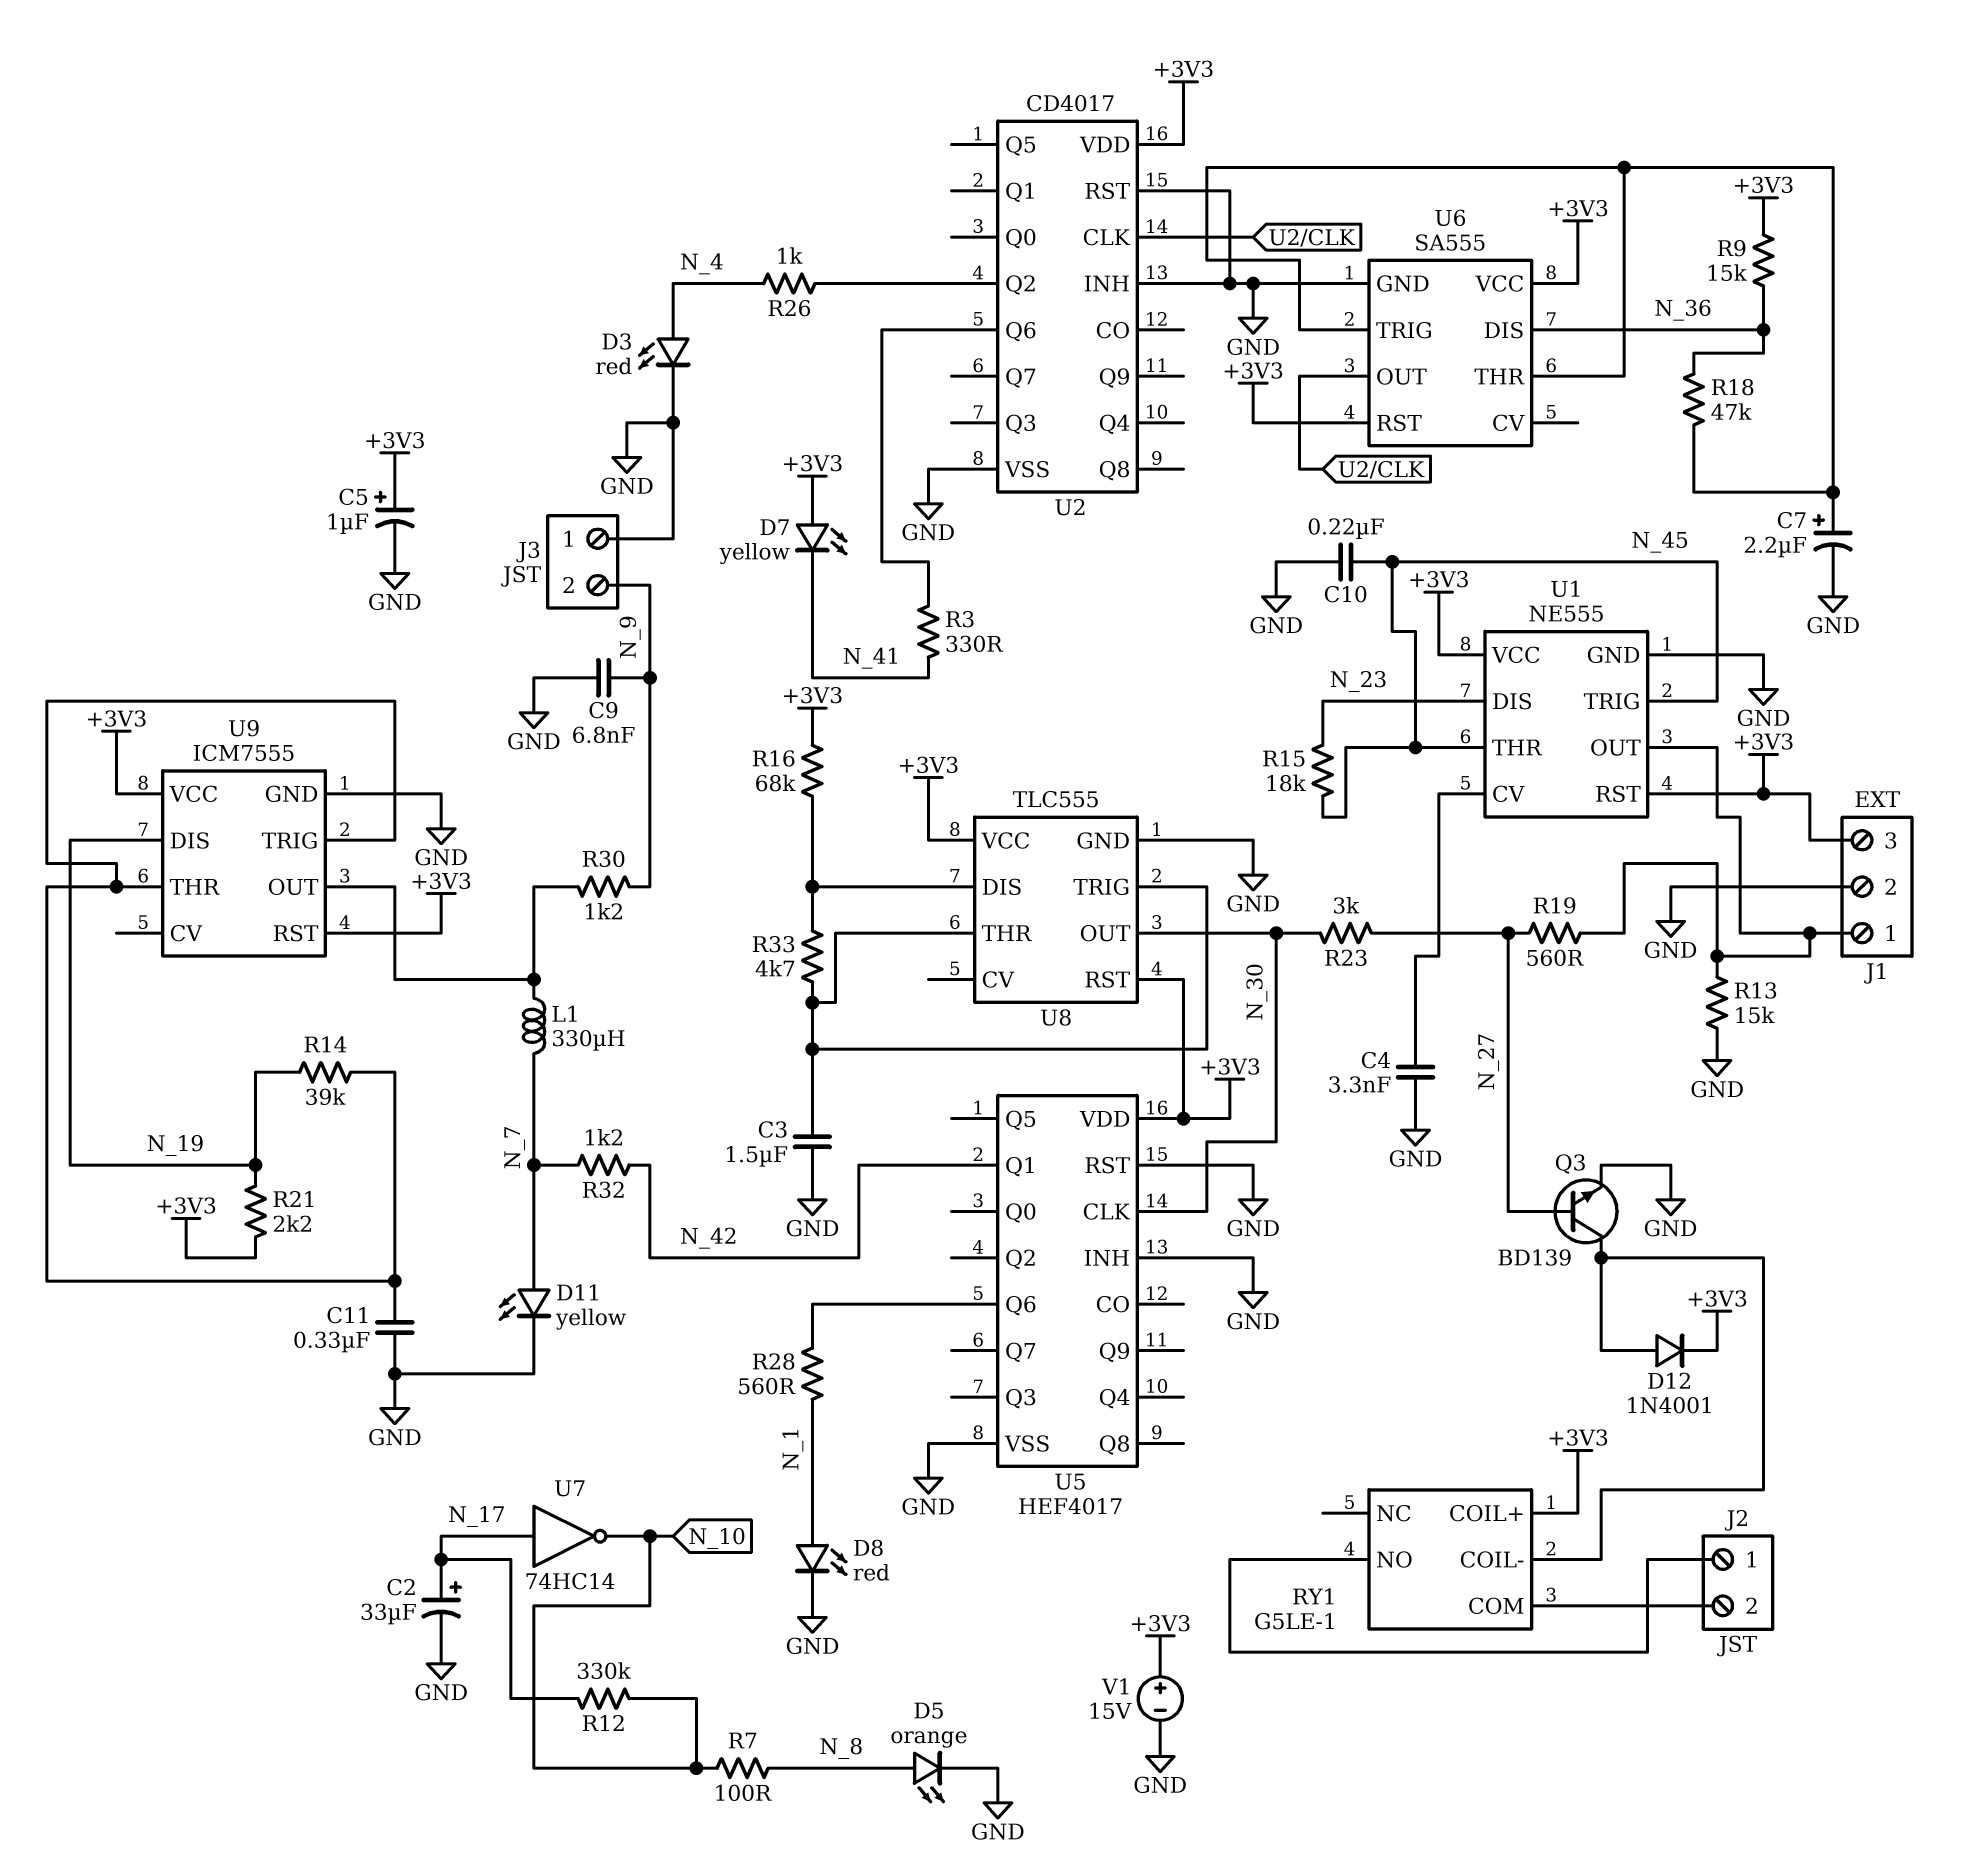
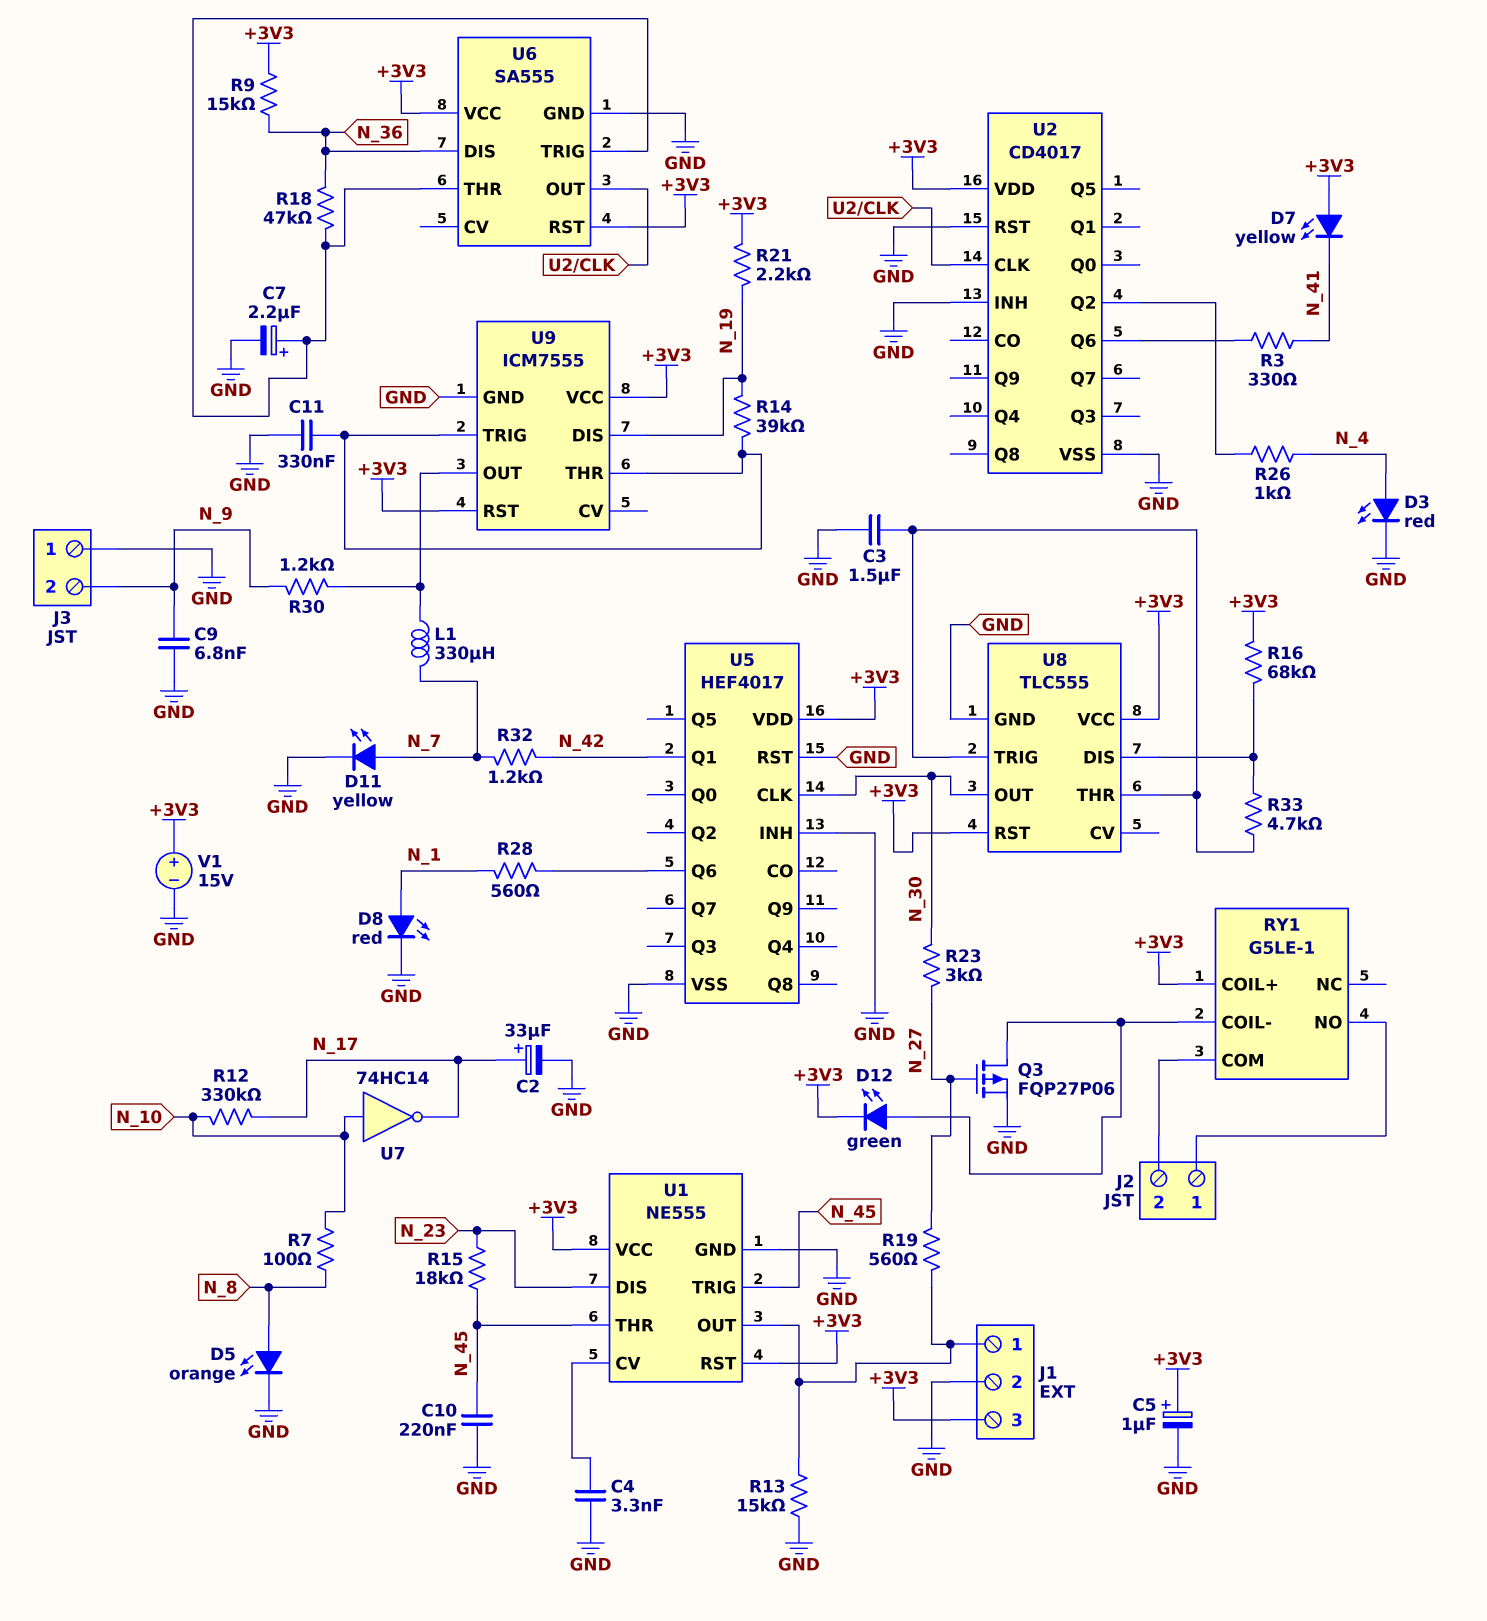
D12: diode 1N4001 (A RY1/COIL-, K +3V3) -> LED green (A RY1/COIL-, K +3V3)
Q3: NPN BD139 (B N_27, C RY1/COIL-, E GND) -> PMOS FQP27P06 (G N_27, D RY1/COIL-, S GND)
U7: NOT 74HC14 (in N_17, out N_10) -> NOT 74HC14 (in N_10, out N_17)

